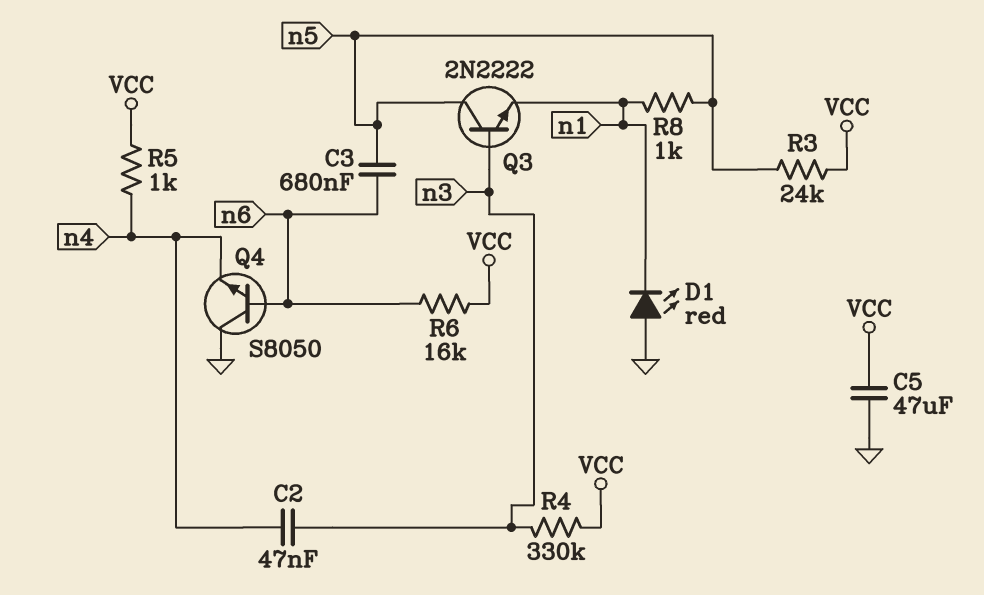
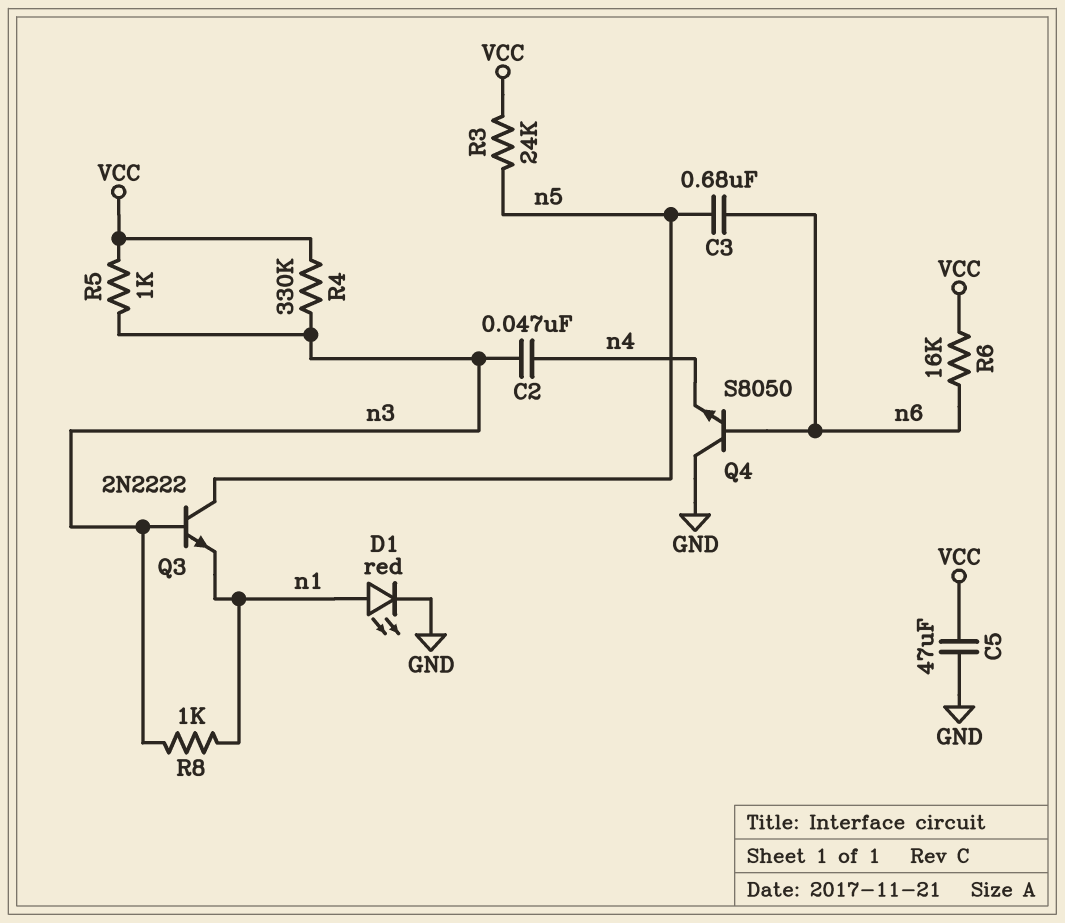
D1: LED red (A GND, K n1) -> LED red (A n1, K GND)
R5: 1k (VCC, n4) -> 1k (VCC, n3)
R8: 1k (n1, n5) -> 1k (n1, n3)

